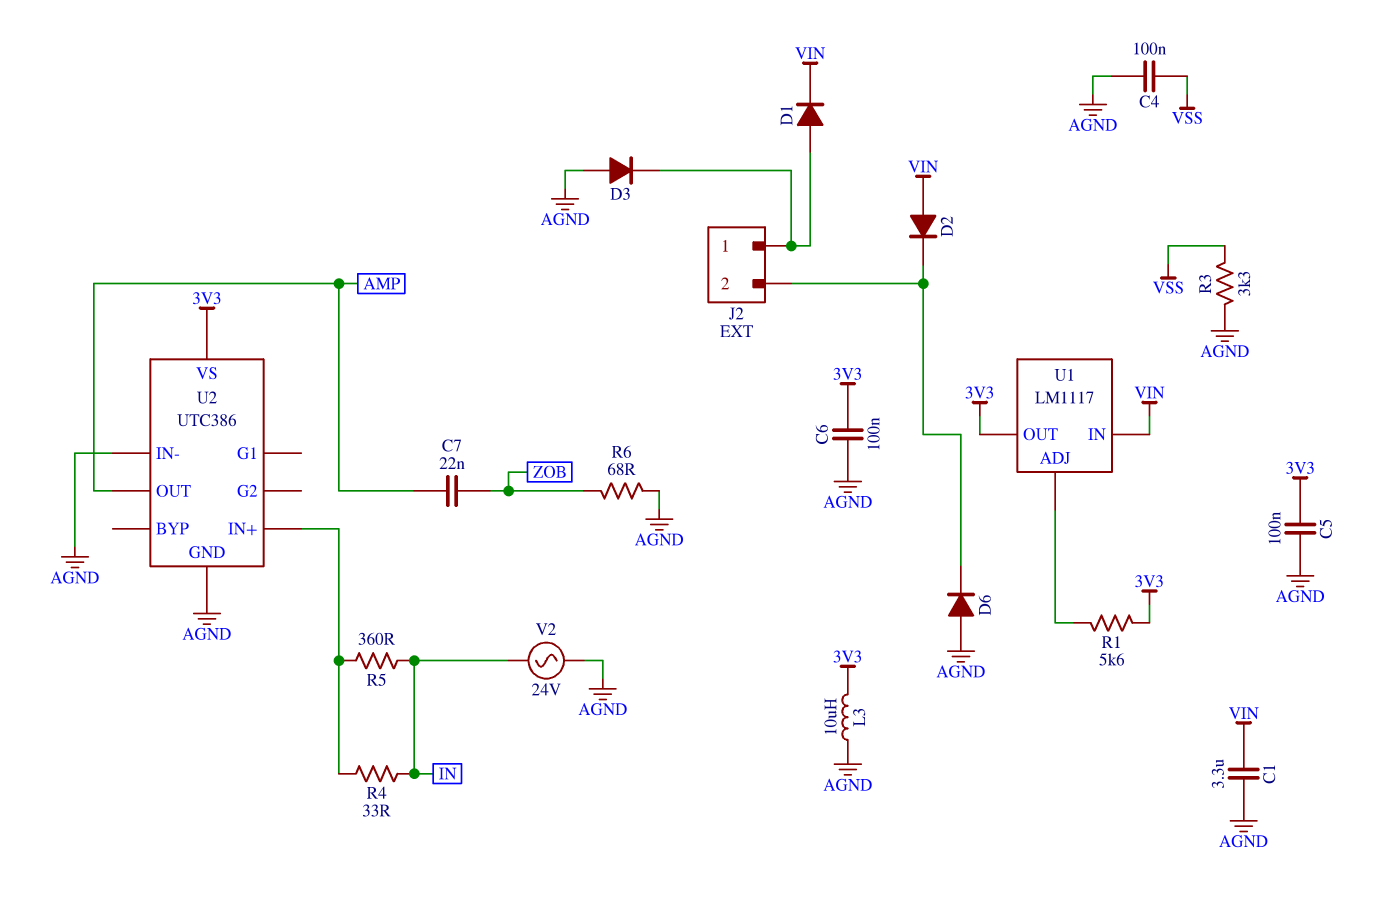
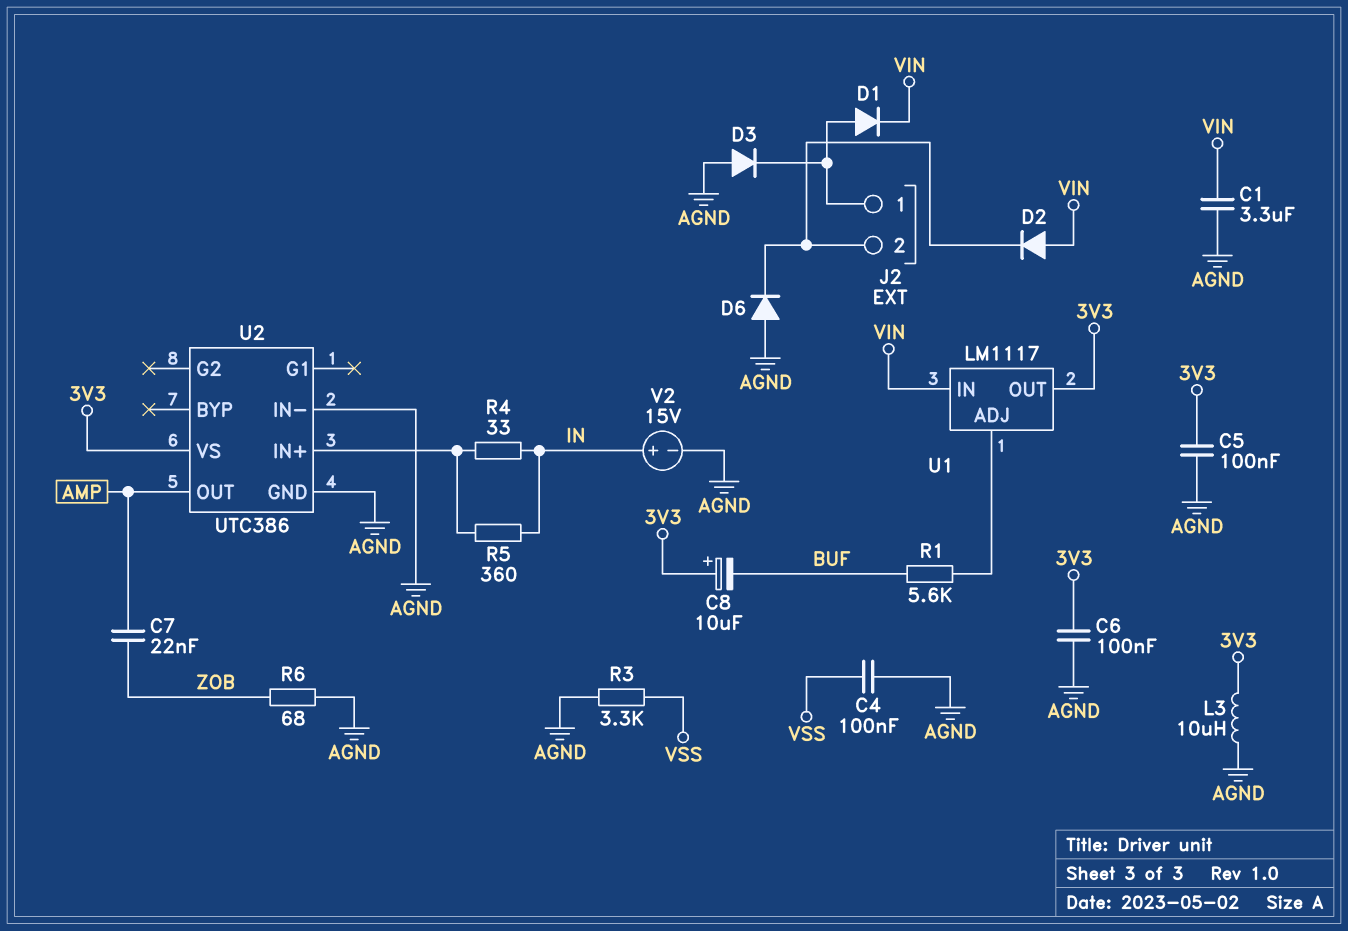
C8: none -> 10uF (plus 3V3, minus BUF)
R1: 5.6k (3V3, U1/ADJ) -> 5.6k (BUF, U1/ADJ)
V2: AC 24V (AGND, IN) -> 15V (plus IN, minus AGND)

